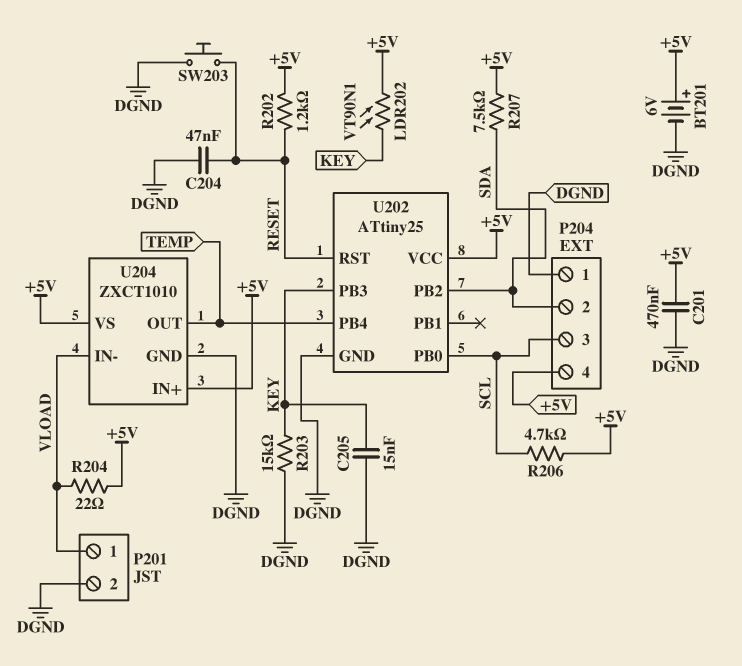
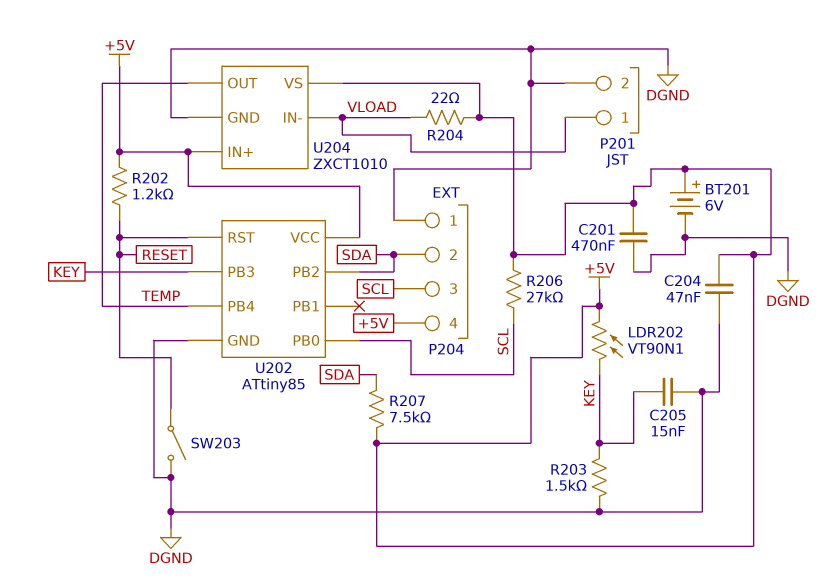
C204: 47nF (DGND, RESET) -> 47nF (+5V, DGND)
R203: 15k (DGND, KEY) -> 1.5k (DGND, KEY)
R206: 4.7k (+5V, SCL) -> 27k (+5V, SCL)
SW203: button (DGND, RESET) -> switch (DGND, RESET)
U202: ATtiny25 -> ATtiny85

